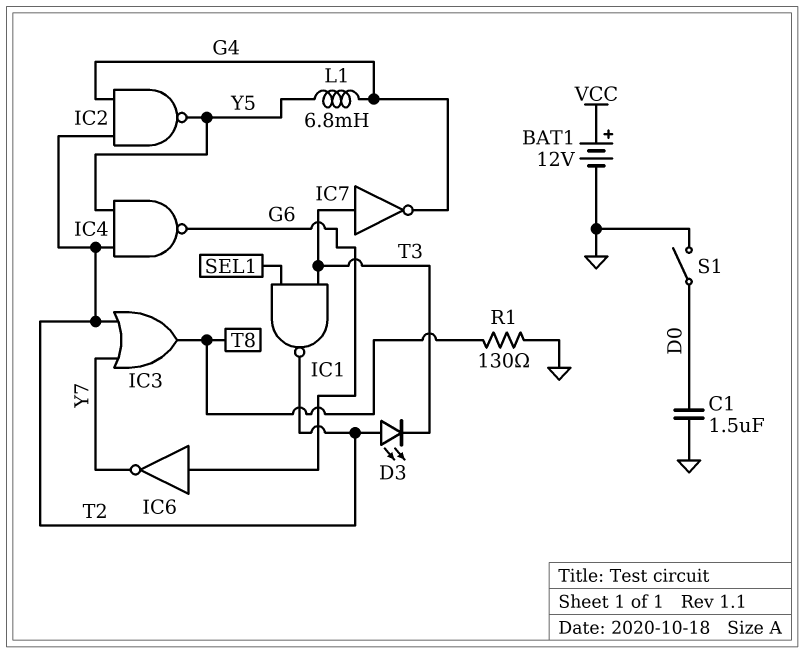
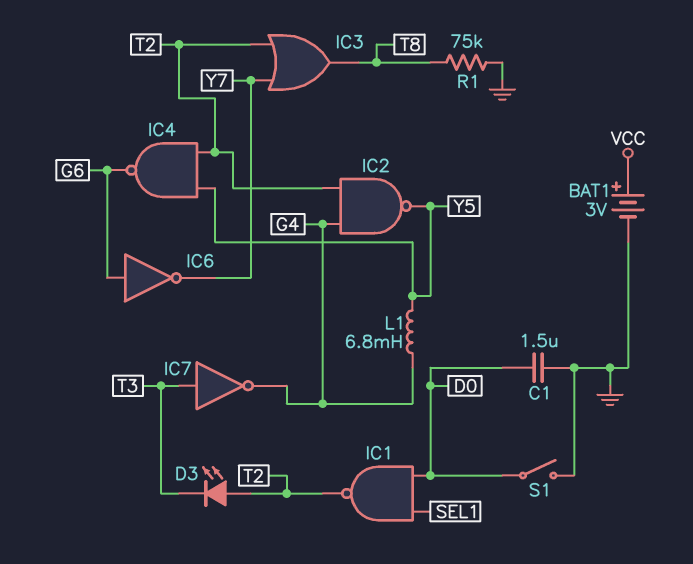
BAT1: 12V (plus VCC, minus GND) -> 3V (plus VCC, minus GND)
IC1: NAND (in SEL1, in T3, out T2) -> NAND (in D0, in SEL1, out T2)
R1: 130 (GND, T8) -> 75k (GND, T8)

